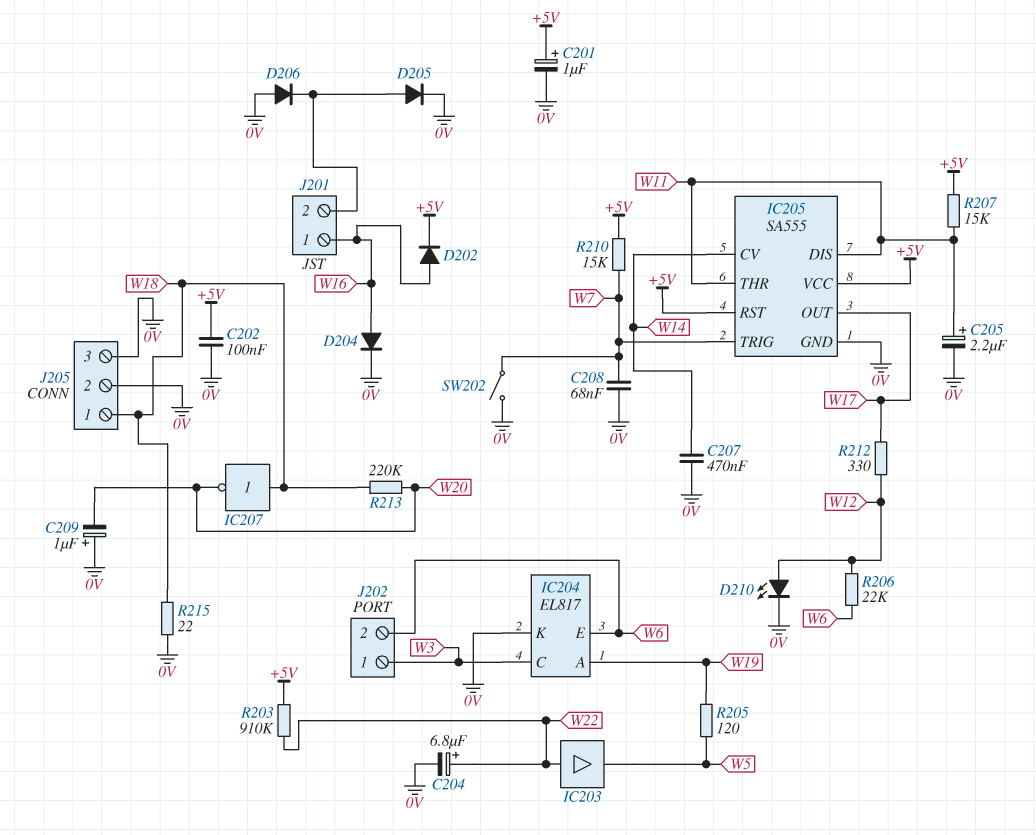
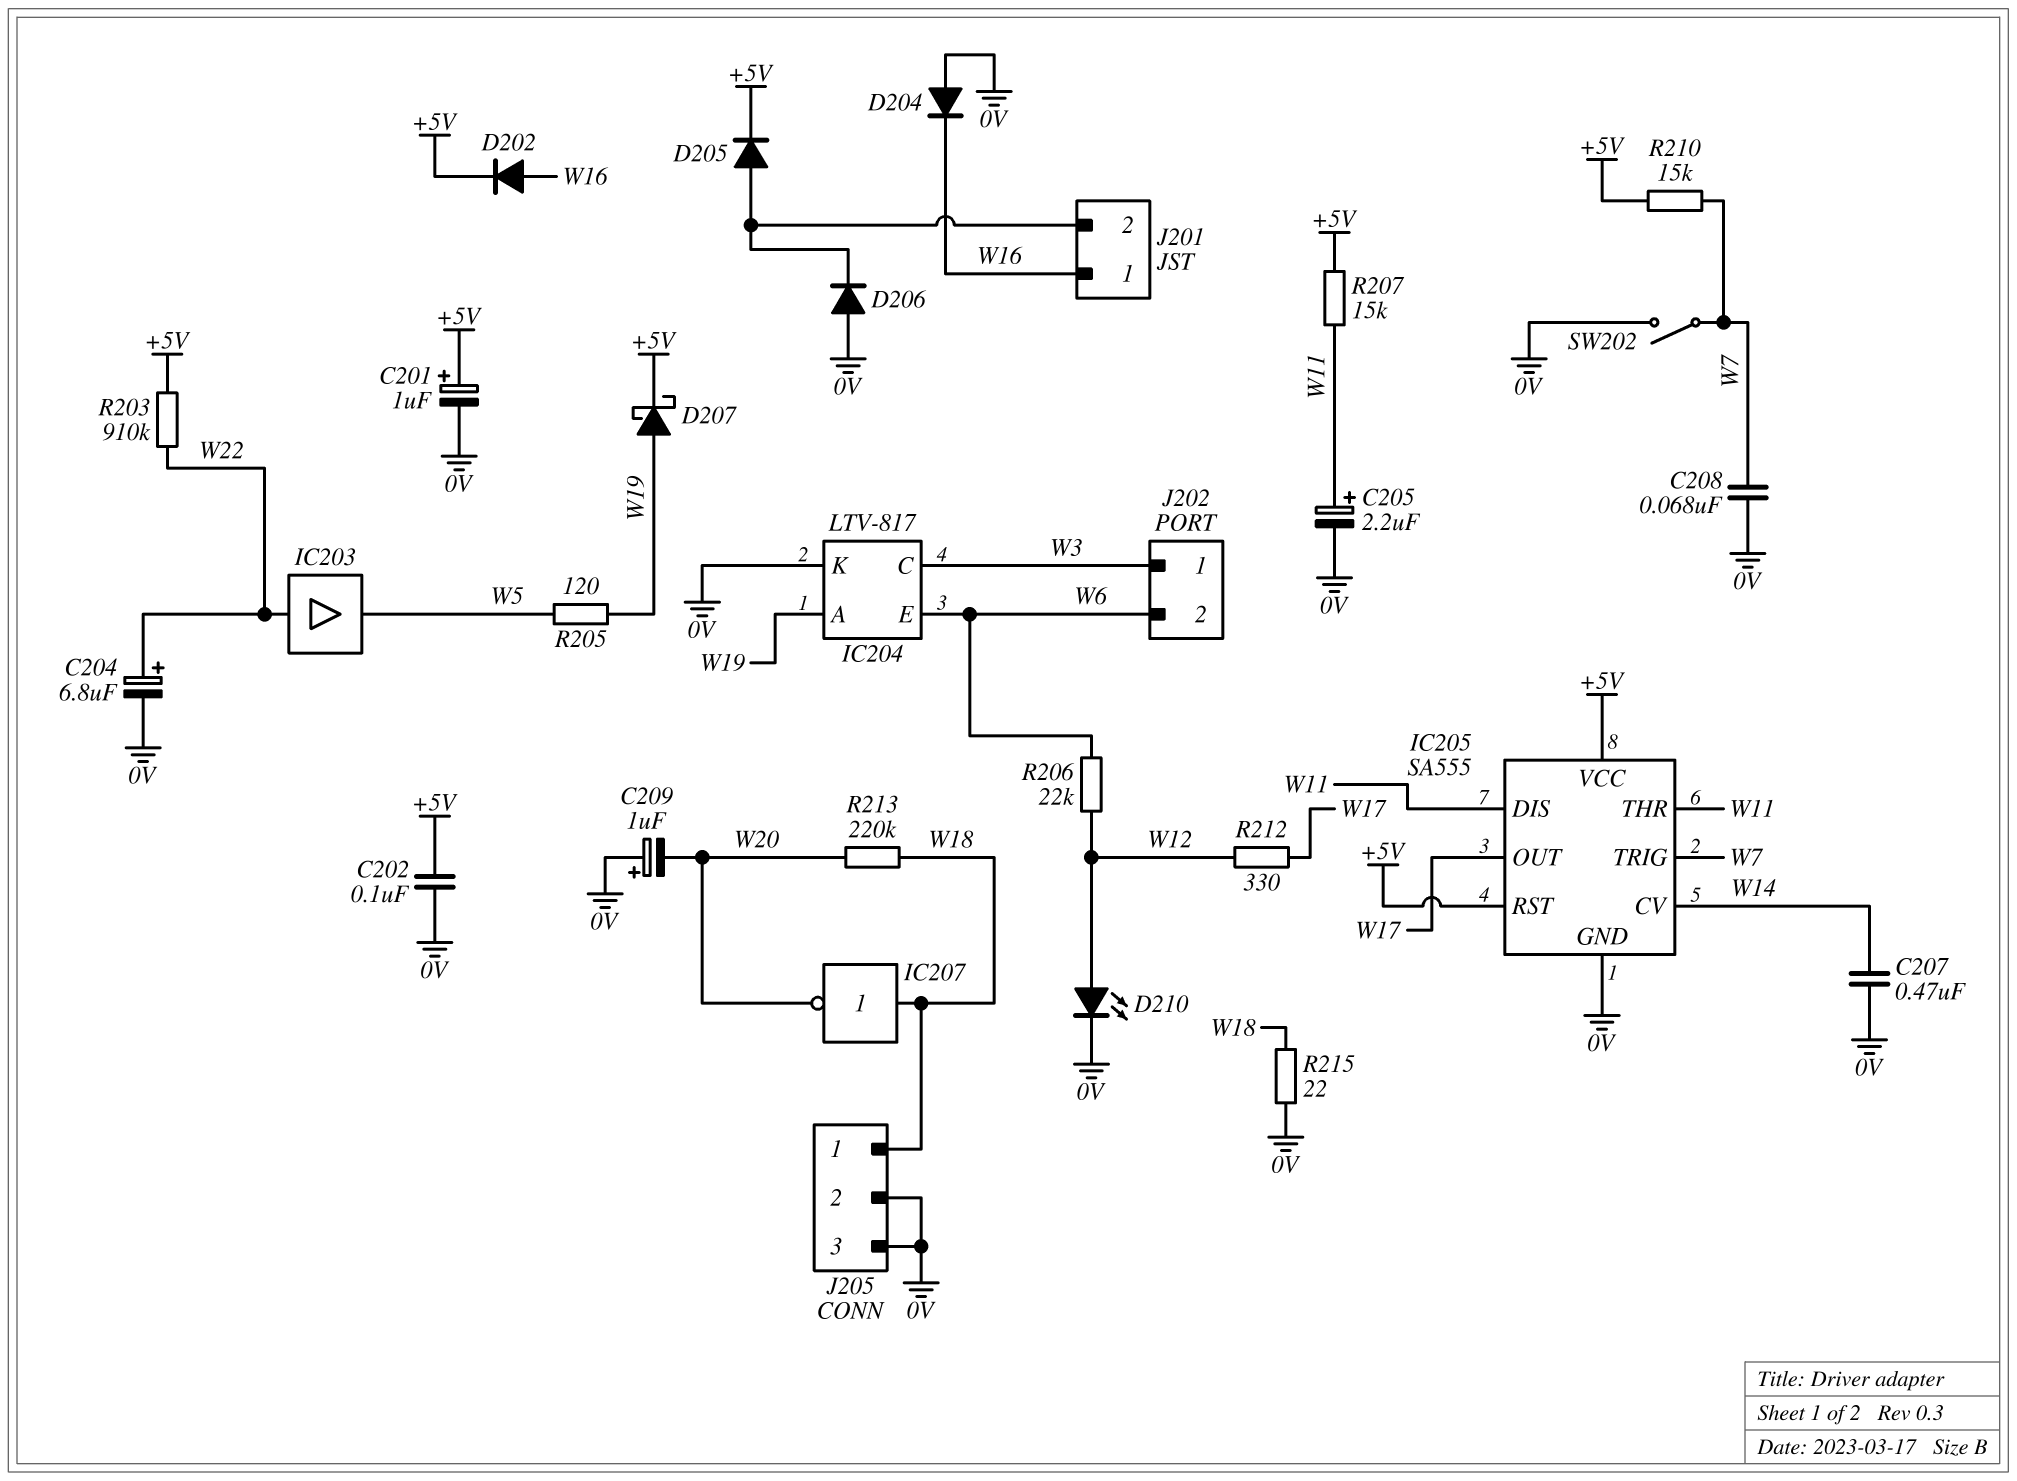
D204: diode (A W16, K 0V) -> diode (A 0V, K W16)
D205: diode (A J201/2, K 0V) -> diode (A J201/2, K +5V)
D207: none -> schottky (A W19, K +5V)
IC204: EL817 -> LTV-817

